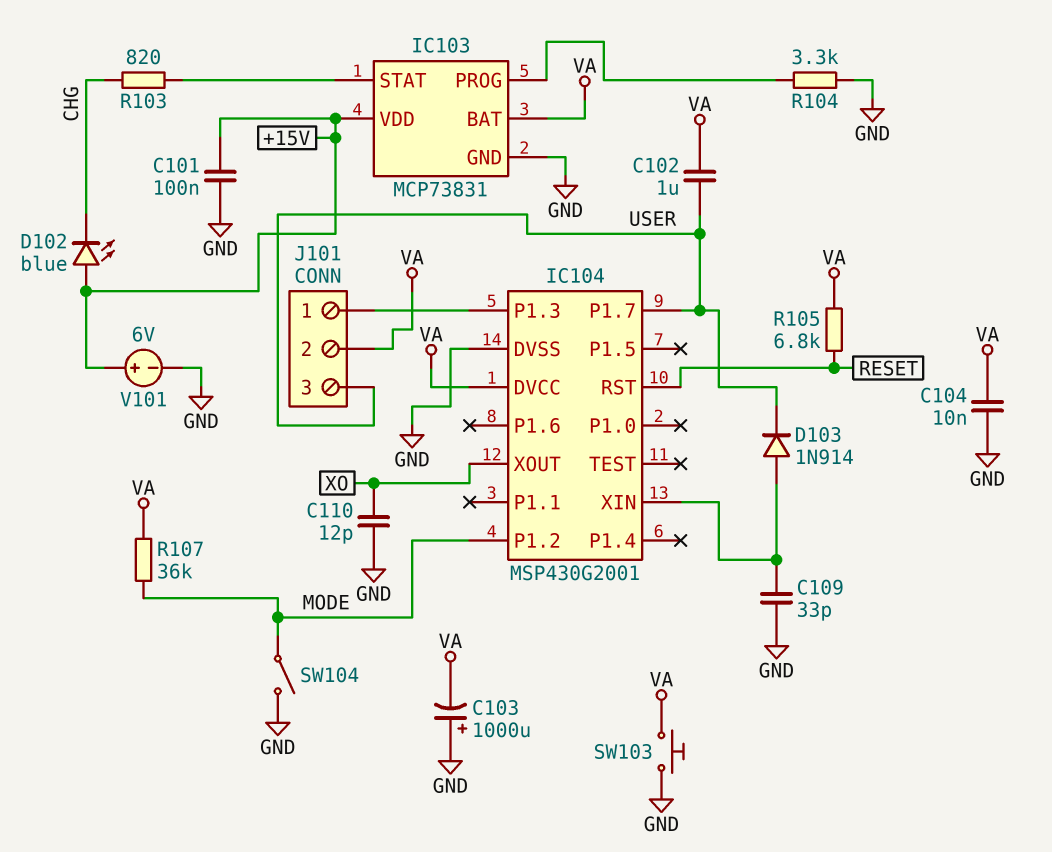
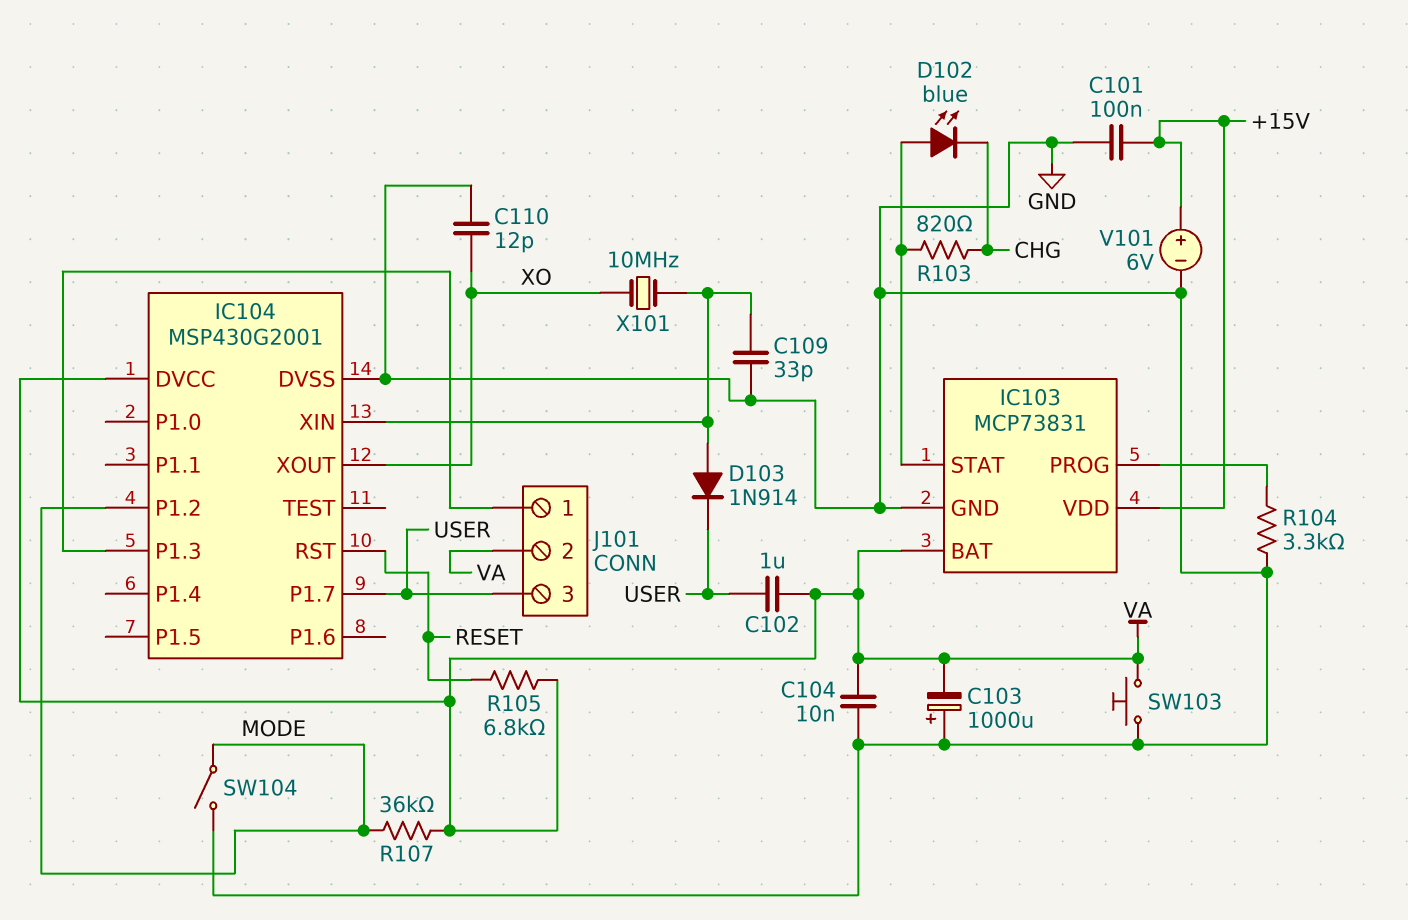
D102: LED blue (A +15V, K CHG) -> LED blue (A IC103/STAT, K CHG)
X101: none -> 10MHz (IC104/XIN, XO)

